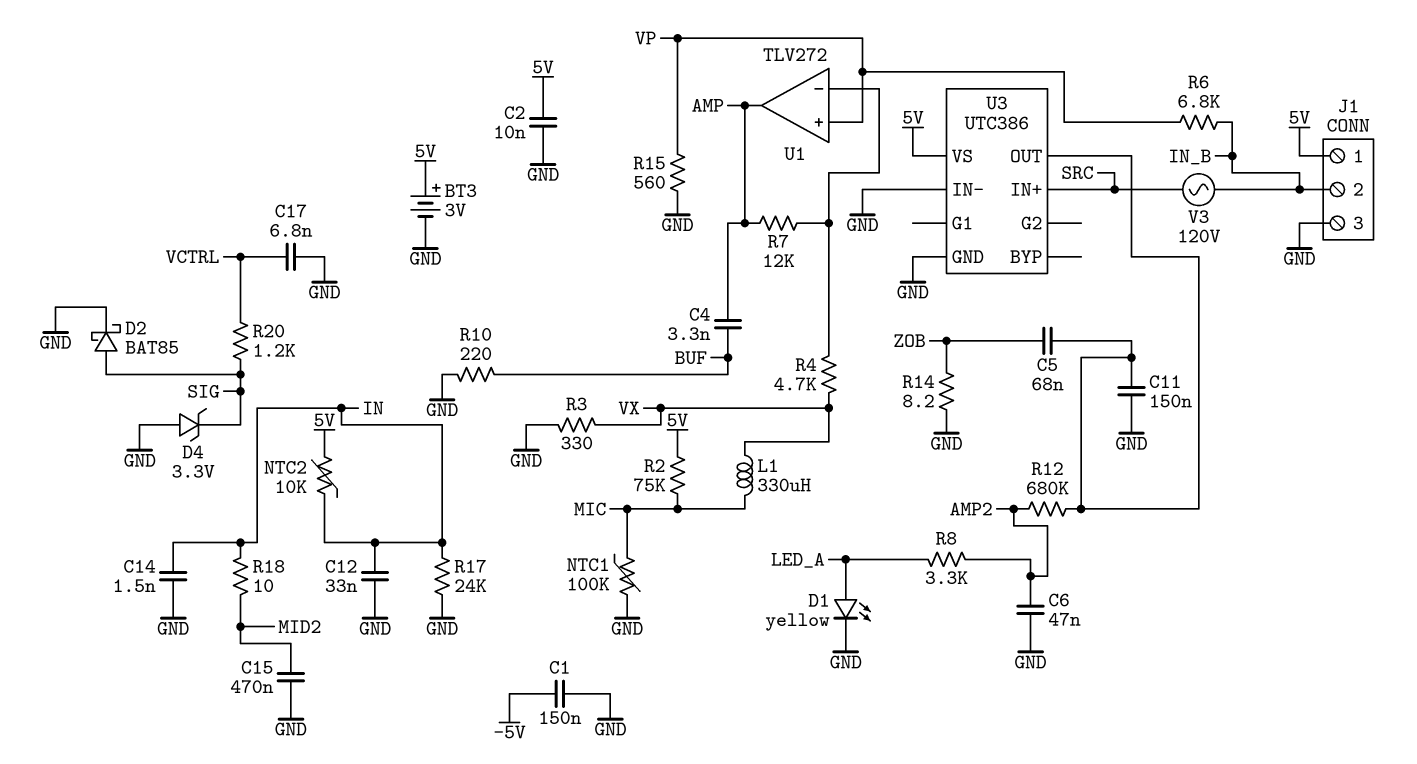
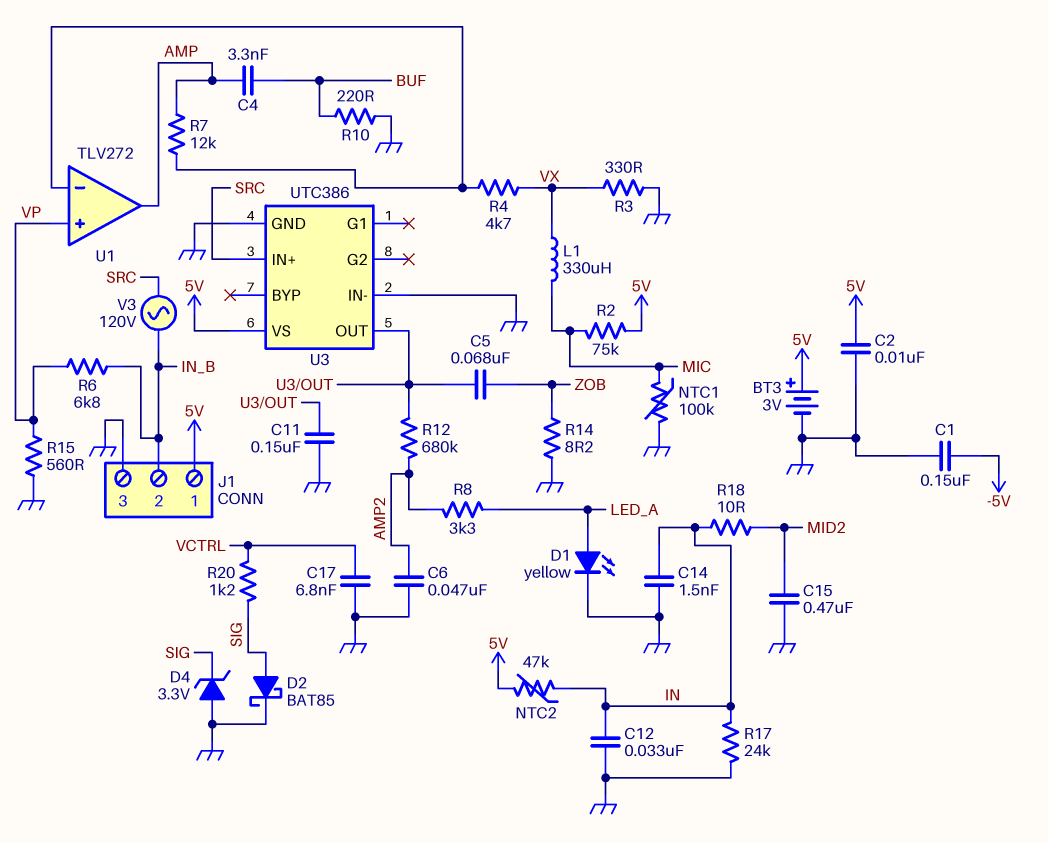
NTC2: 10k (5V, IN) -> 47k (5V, IN)

